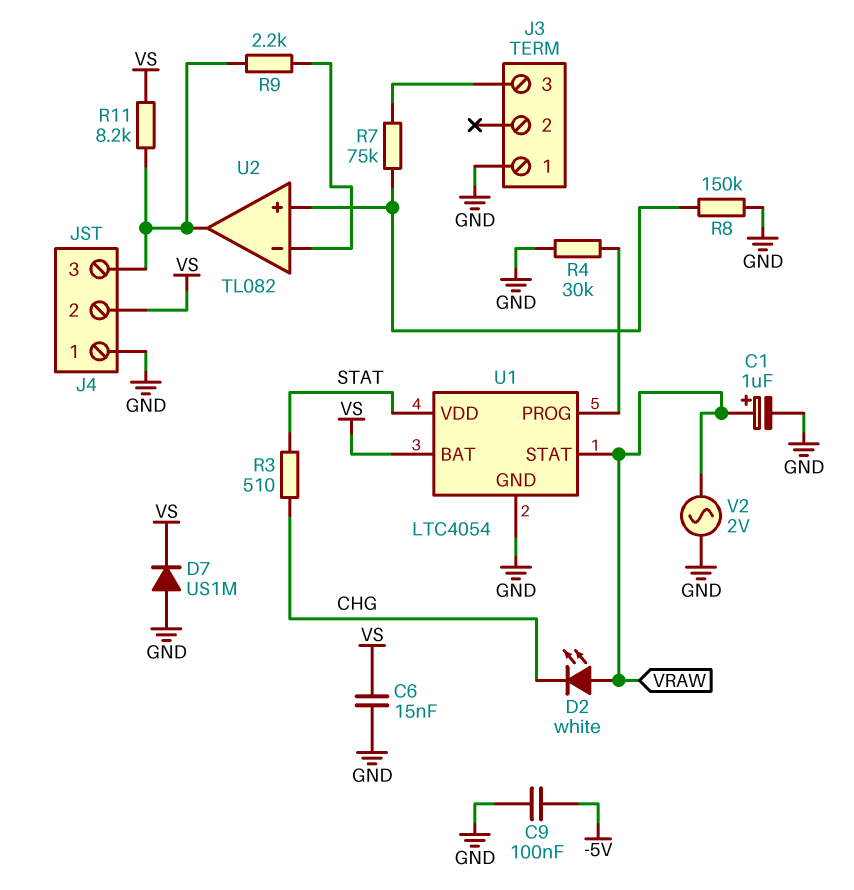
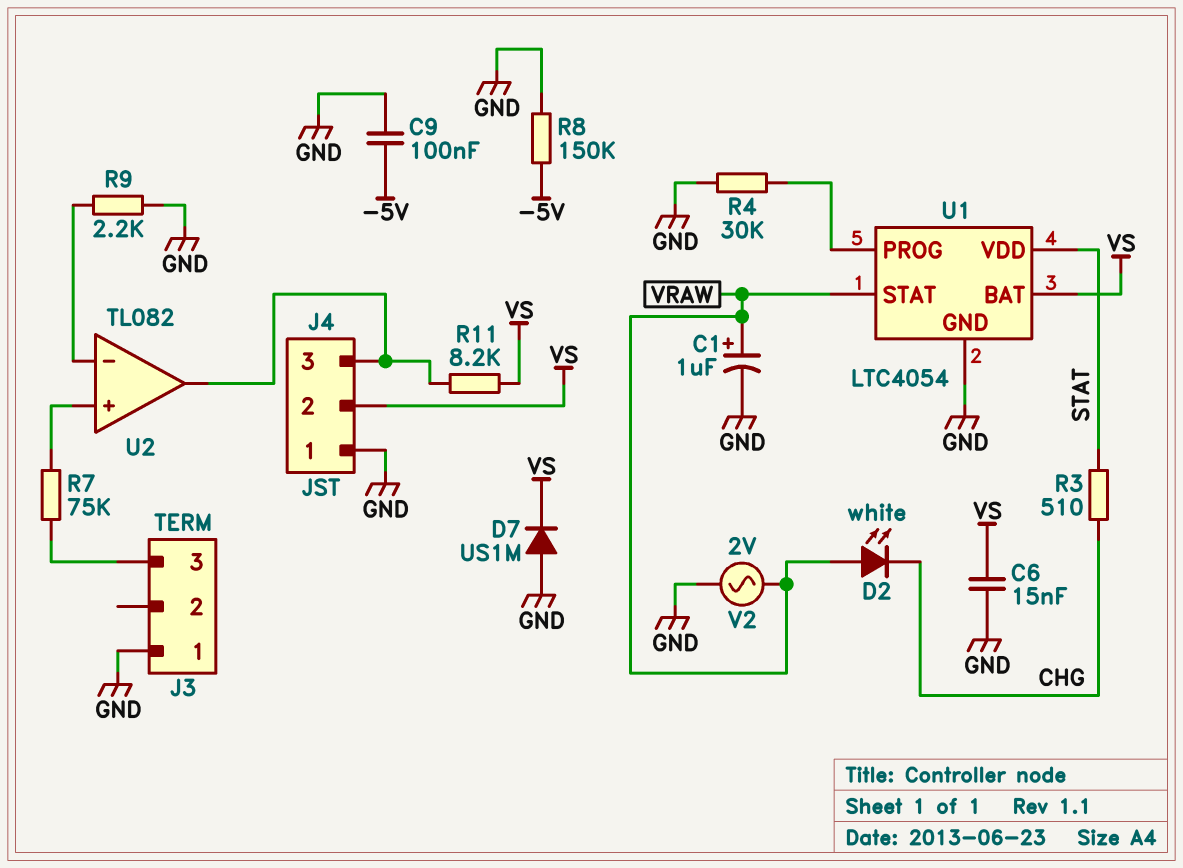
R8: 150k (GND, U2/in+) -> 150k (-5V, GND)
R9: 2.2k (J4/3, U2/in-) -> 2.2k (GND, U2/in-)

